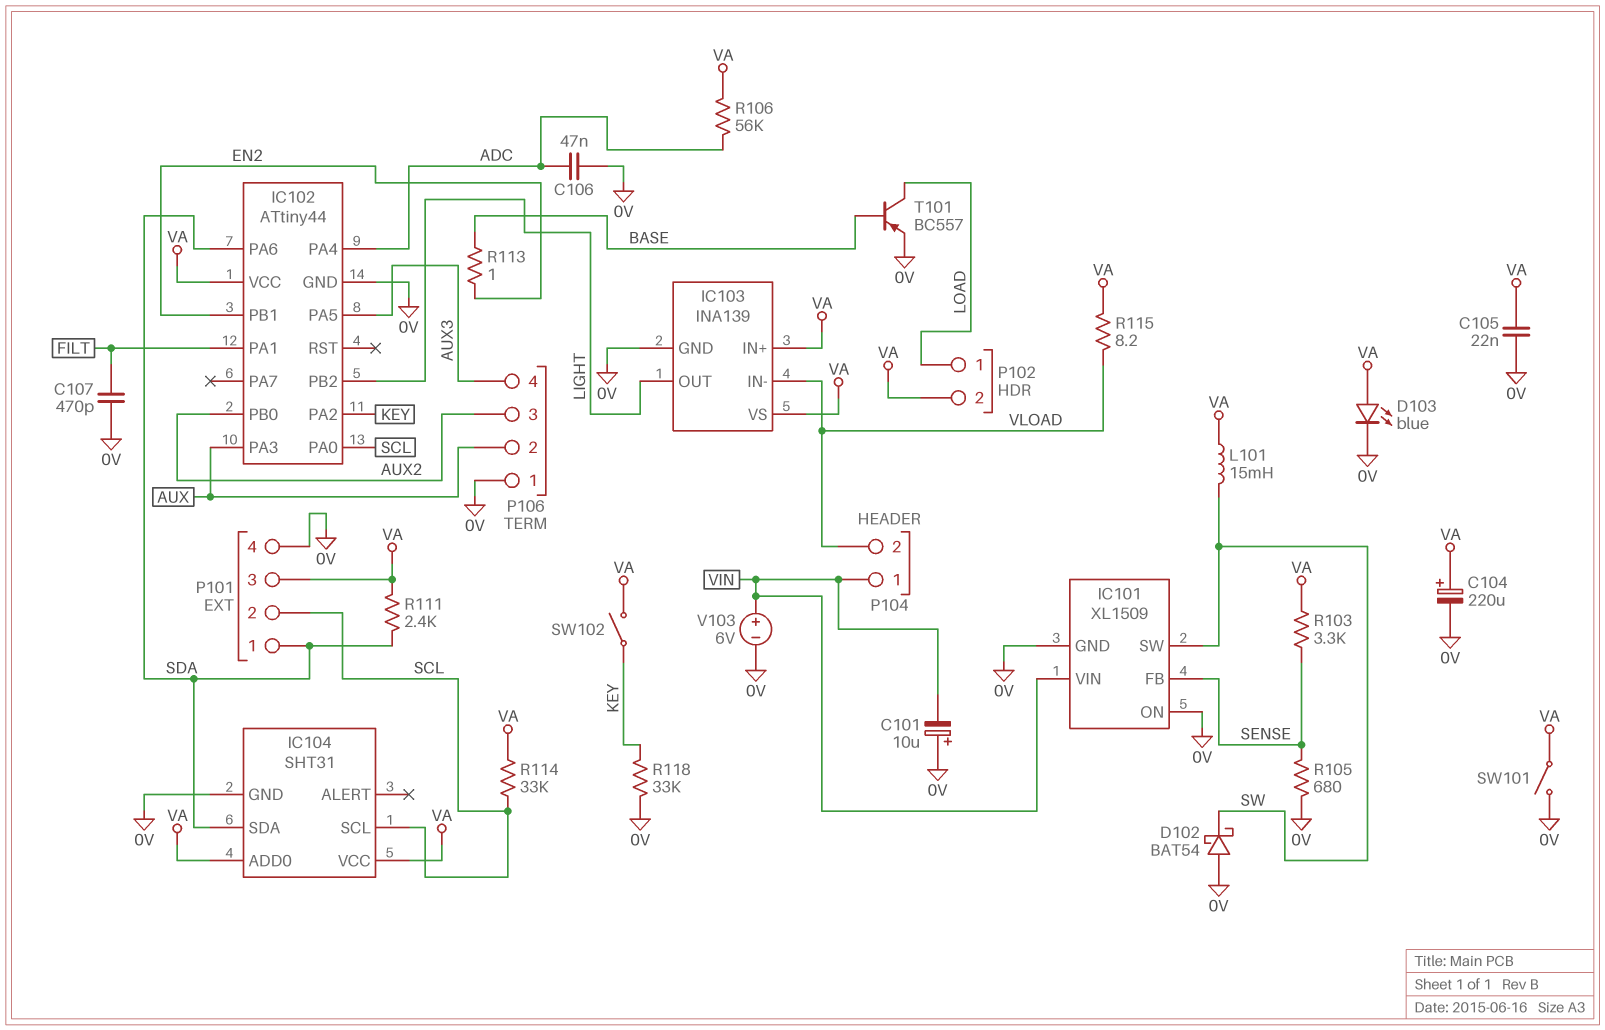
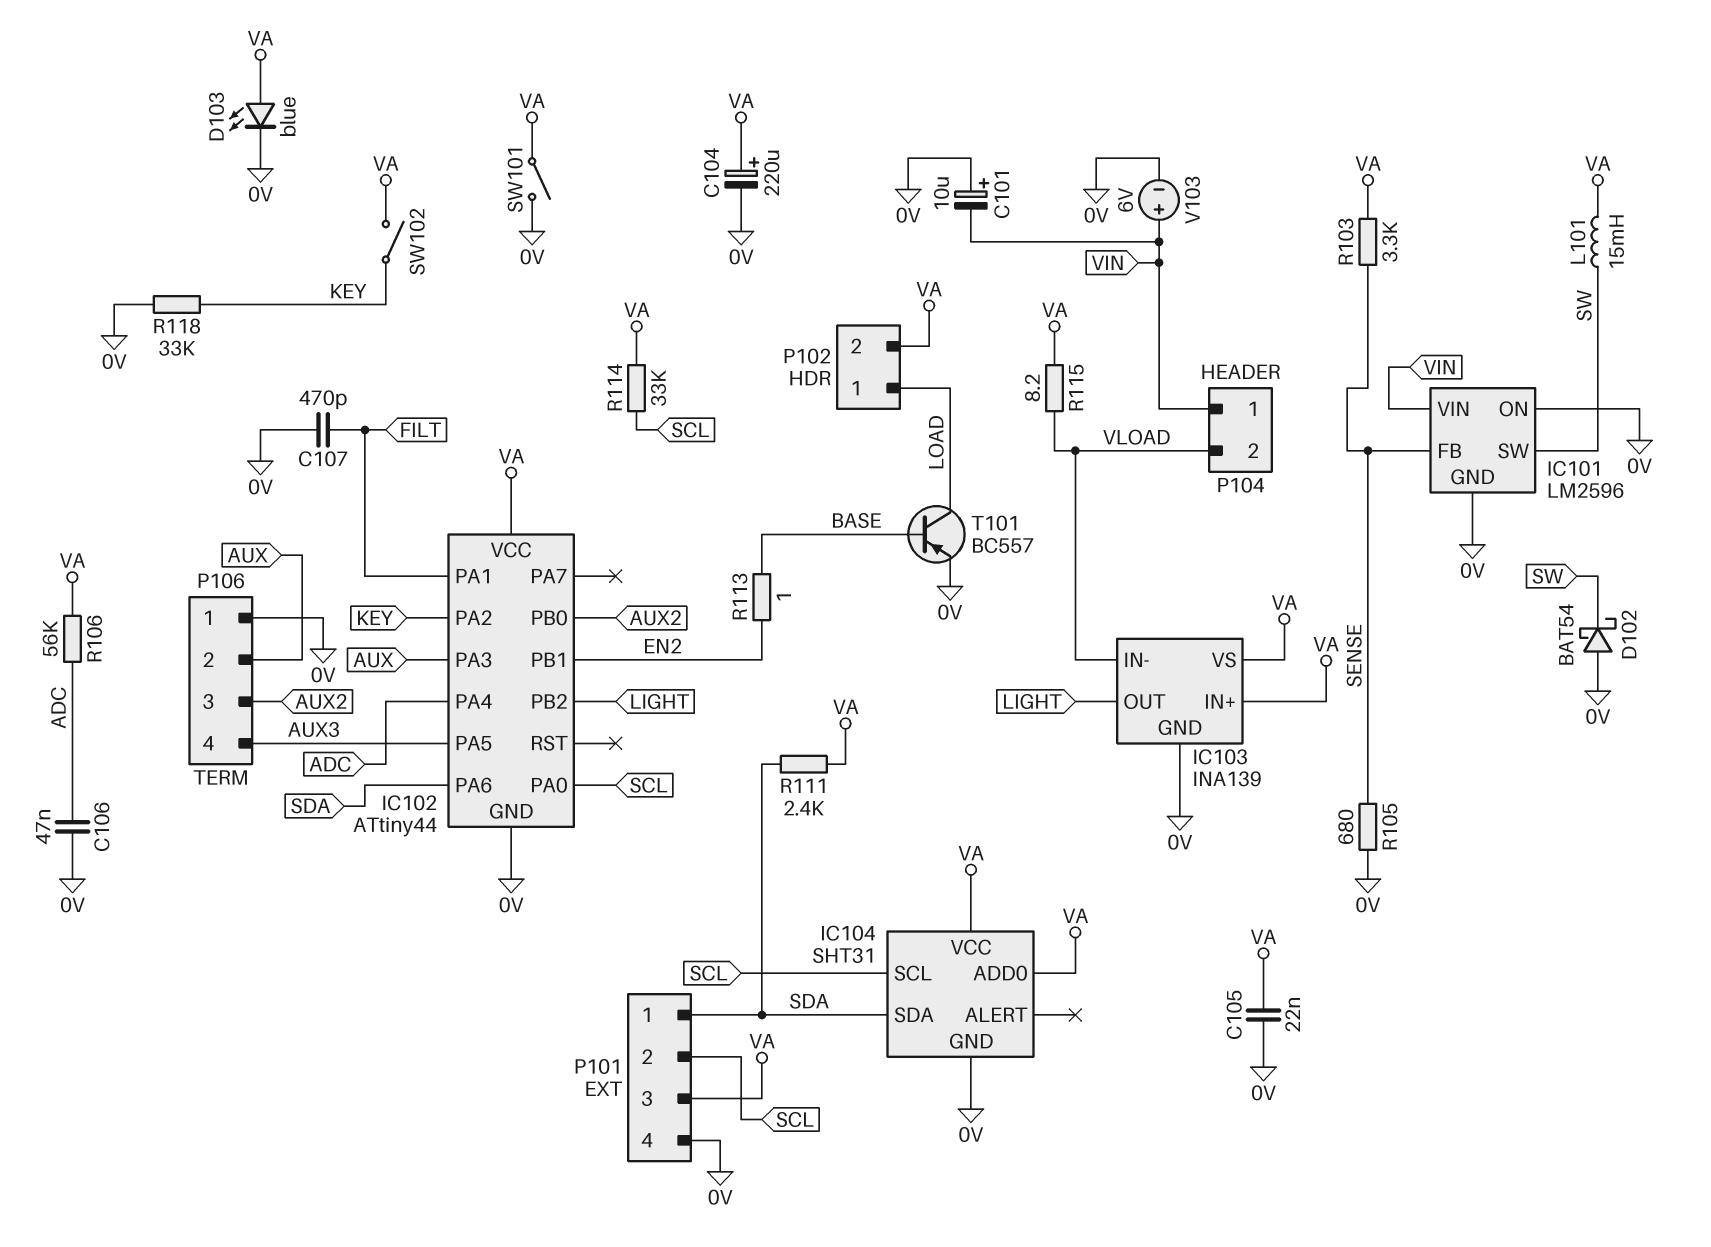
IC101: XL1509 -> LM2596

